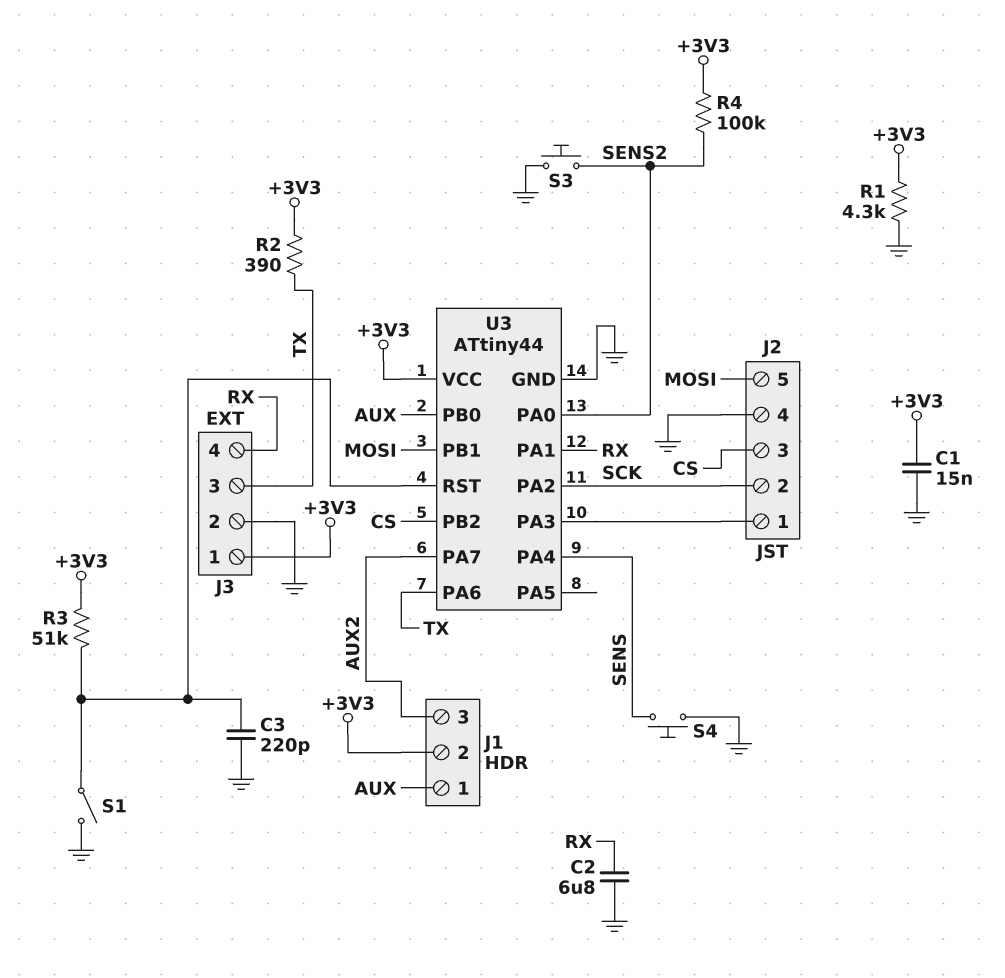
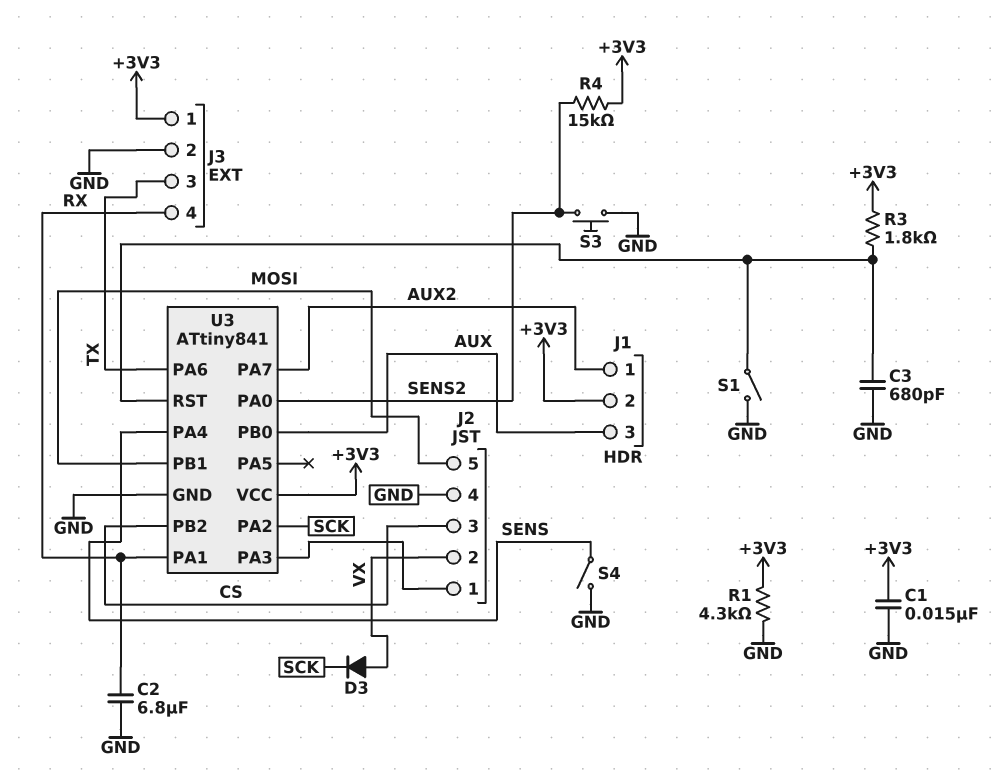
C3: 220pF (GND, U3/RST) -> 680pF (GND, U3/RST)
D3: none -> diode (A VX, K SCK)
J1 pin 1: AUX -> AUX2
J1 pin 3: AUX2 -> AUX
J2 pin 2: SCK -> VX
R2: 390 (+3V3, TX) -> none
R3: 51k (+3V3, U3/RST) -> 1.8k (+3V3, U3/RST)
R4: 100k (+3V3, SENS2) -> 15k (+3V3, SENS2)
S4: button (GND, SENS) -> switch (GND, SENS)
U3: ATtiny44 -> ATtiny841

